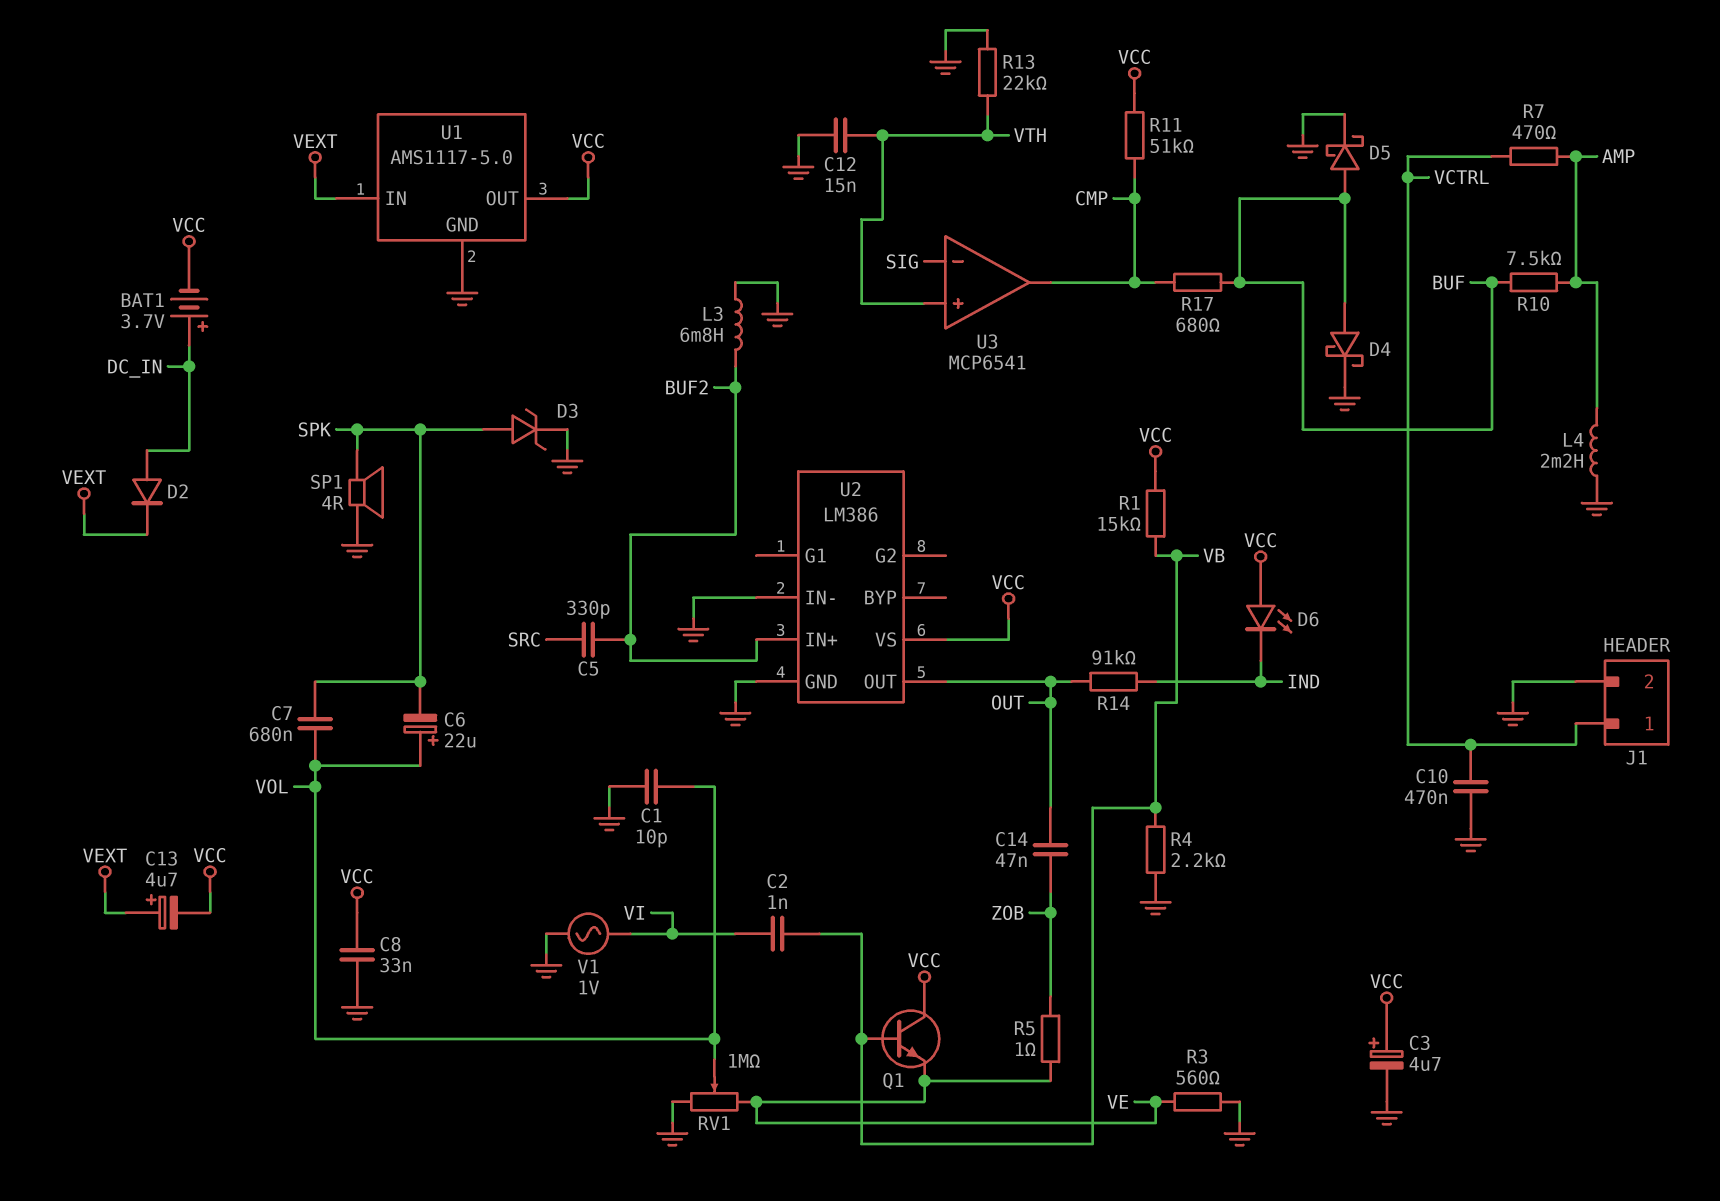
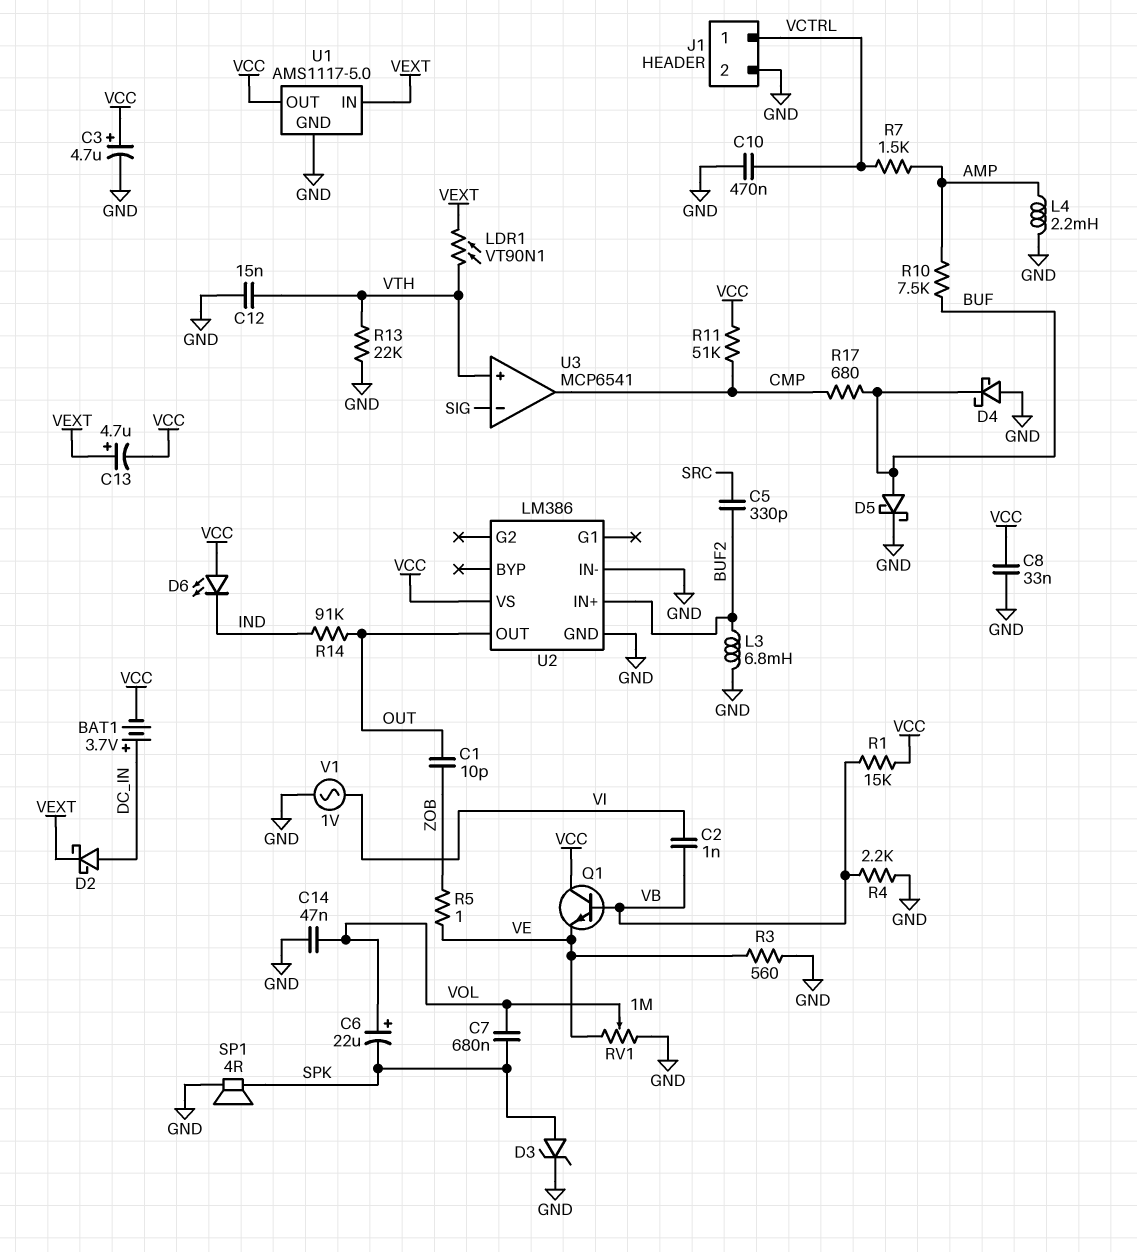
C1: 10pF (GND, VOL) -> 10pF (OUT, ZOB)
C14: 47nF (OUT, ZOB) -> 47nF (GND, VOL)
D2: diode (A DC_IN, K VEXT) -> schottky (A DC_IN, K VEXT)
D4: schottky (A BUF, K GND) -> schottky (A GND, K BUF)
LDR1: none -> VT90N1 (VEXT, VTH)
R7: 470 (AMP, VCTRL) -> 1.5k (AMP, VCTRL)

